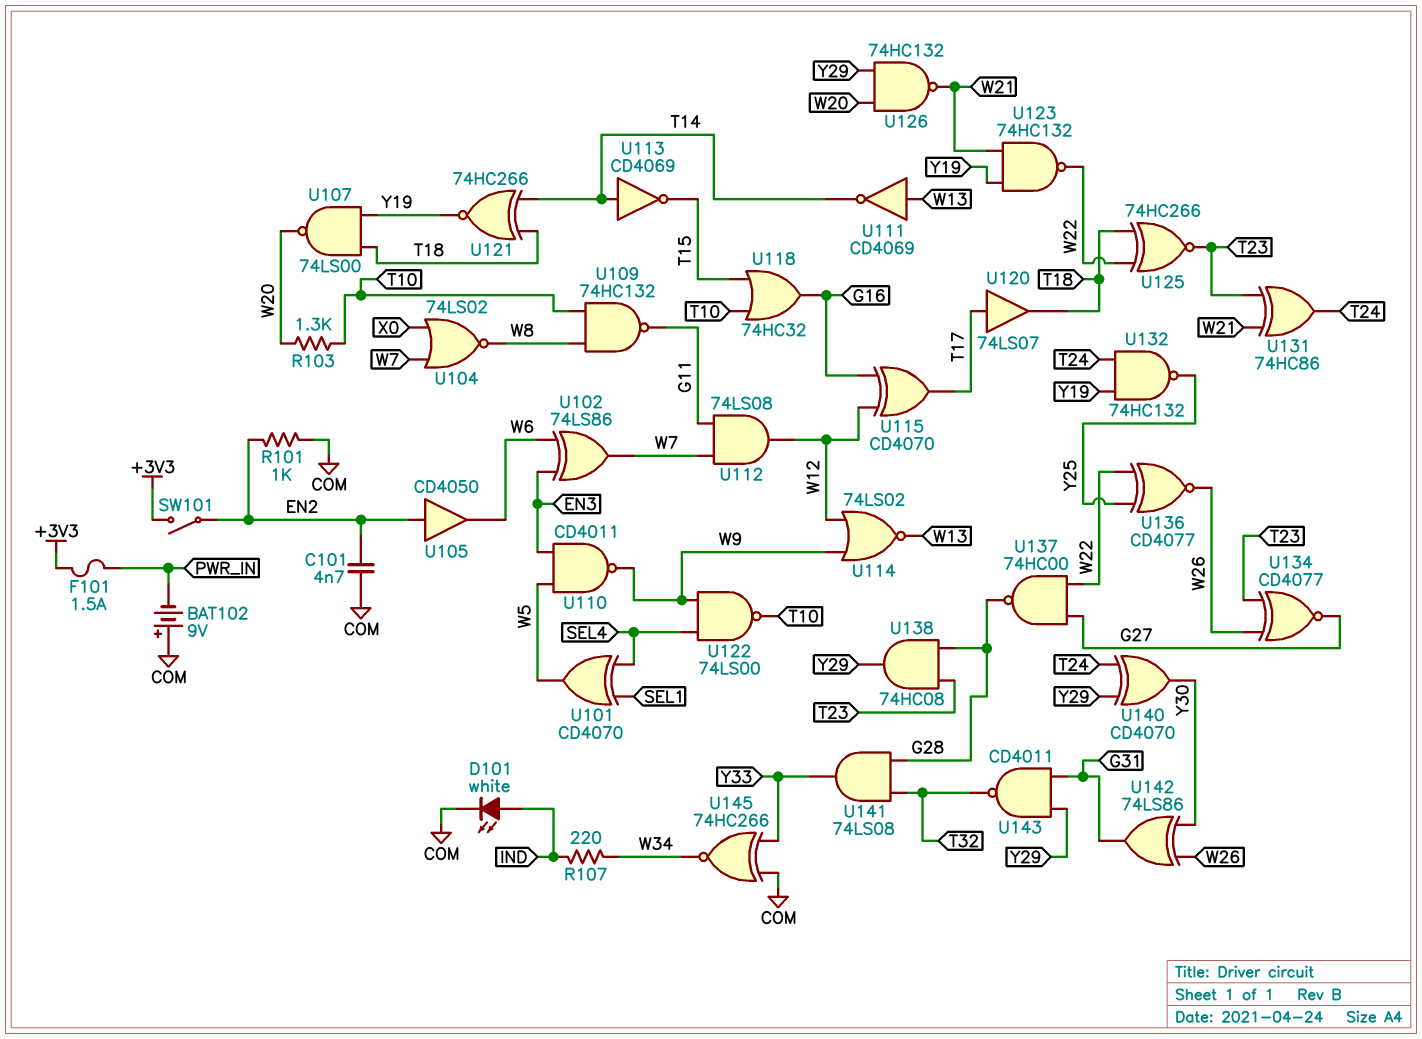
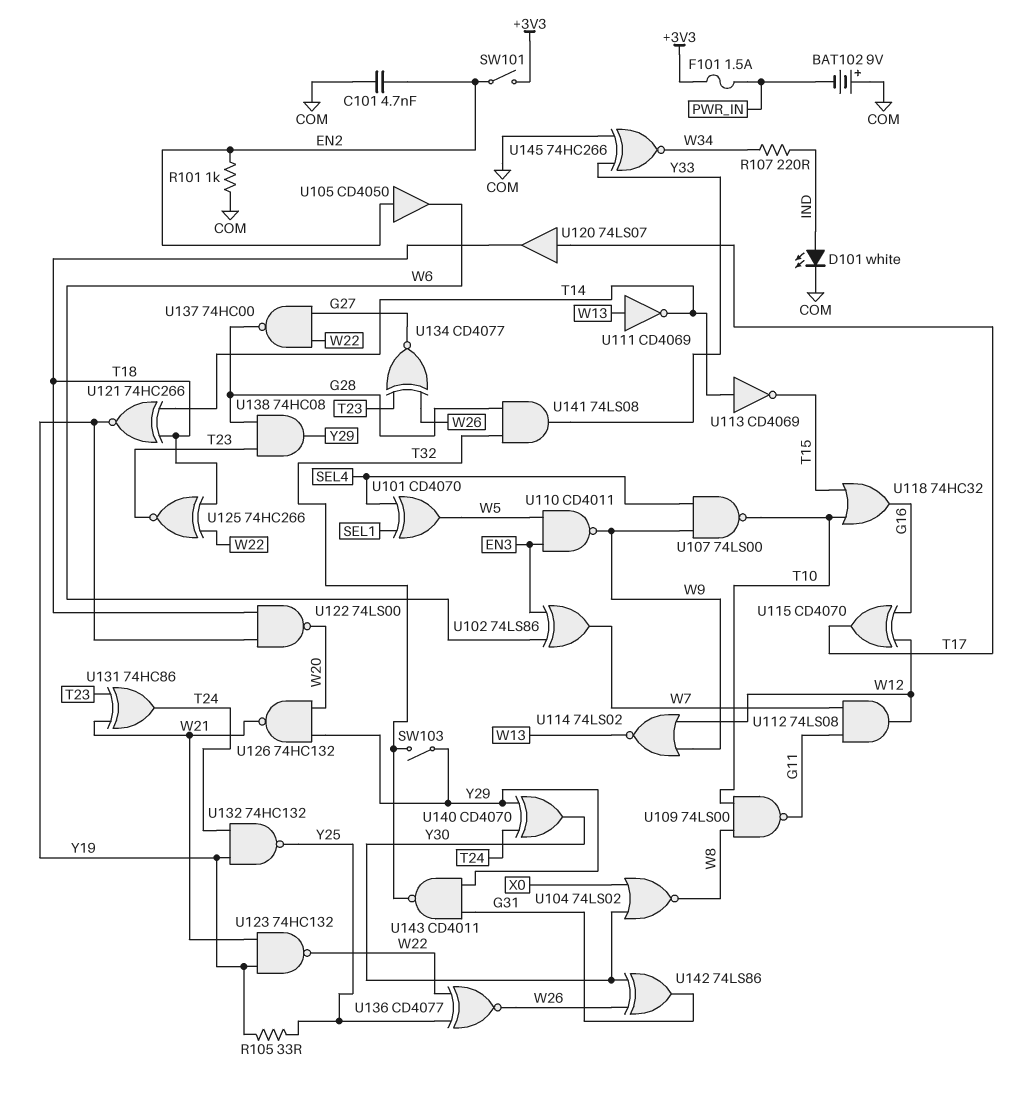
R103: 1.3k (T10, W20) -> none
R105: none -> 33 (Y19, Y25)
SW103: none -> switch (T32, Y29)
U104: NOR 74LS02 (in W7, in X0, out W8) -> NOR 74LS02 (in X0, in Y30, out W8)
U107: NAND 74LS00 (in T18, in Y19, out W20) -> NAND 74LS00 (in SEL4, in W9, out T10)
U109: NAND 74HC132 (in T10, in W8, out G11) -> NAND 74LS00 (in T10, in W8, out G11)
U122: NAND 74LS00 (in SEL4, in W9, out T10) -> NAND 74LS00 (in T18, in Y19, out W20)

